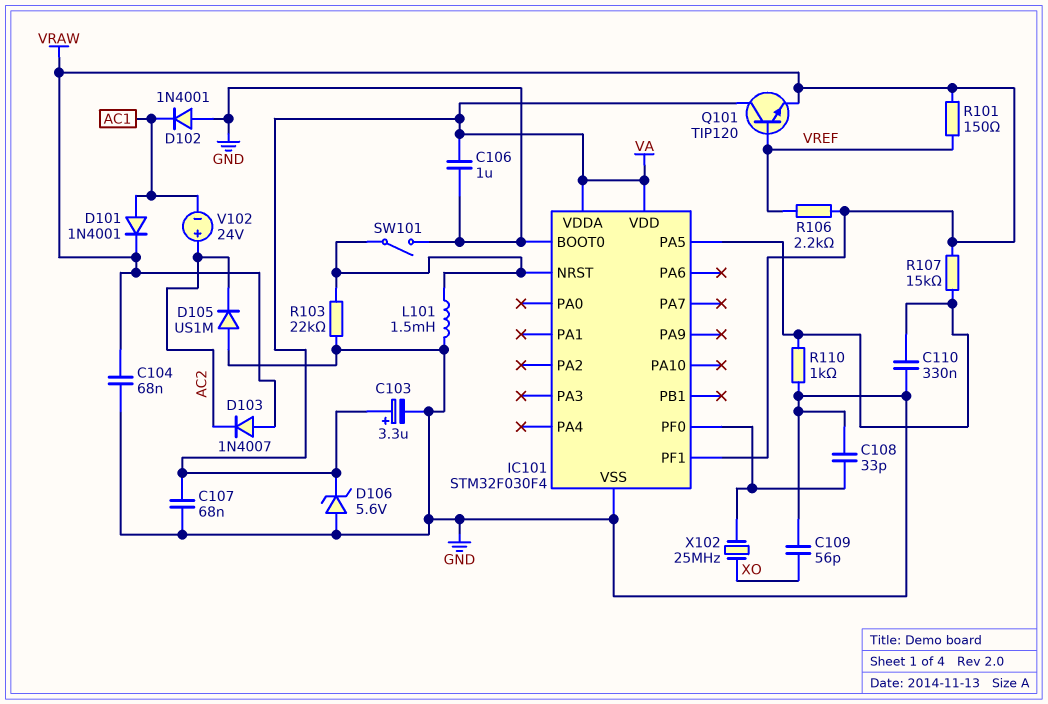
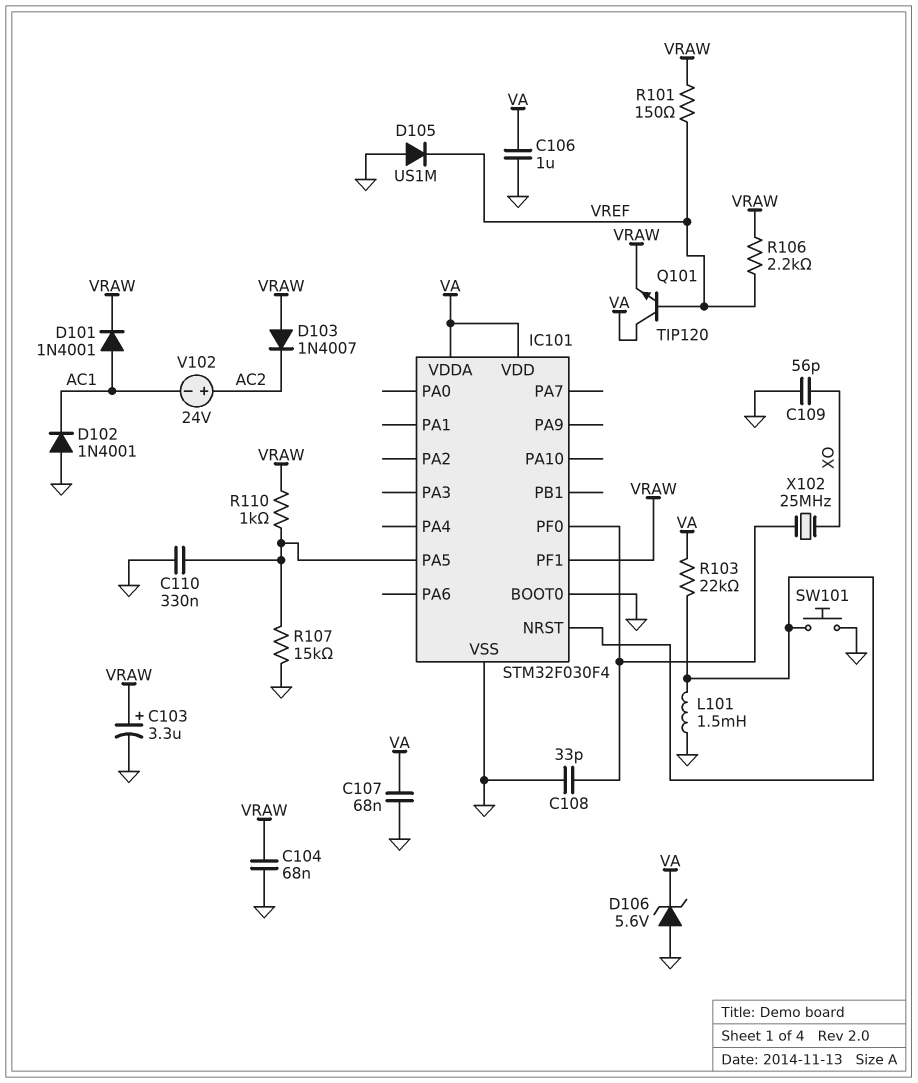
C103: 3.3uF (plus VA, minus GND) -> 3.3uF (plus VRAW, minus GND)
D105: diode US1M (A GND, K AC2) -> diode US1M (A GND, K VREF)
R103: 22k (GND, IC101/NRST) -> 22k (IC101/NRST, VA)
R107: 15k (IC101/PA5, VRAW) -> 15k (GND, IC101/PA5)
R110: 1k (GND, IC101/PA5) -> 1k (IC101/PA5, VRAW)
SW101: switch (GND, IC101/NRST) -> button (GND, IC101/NRST)

